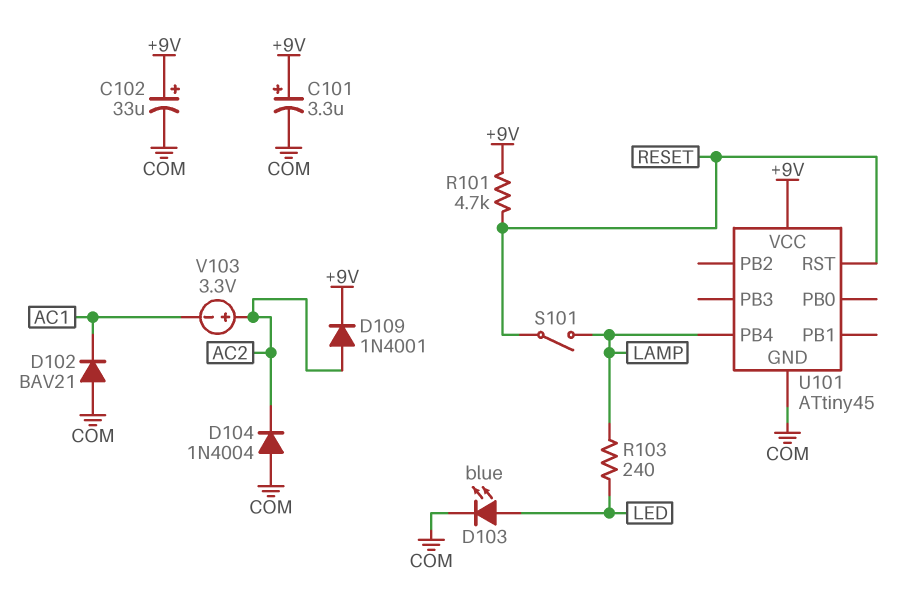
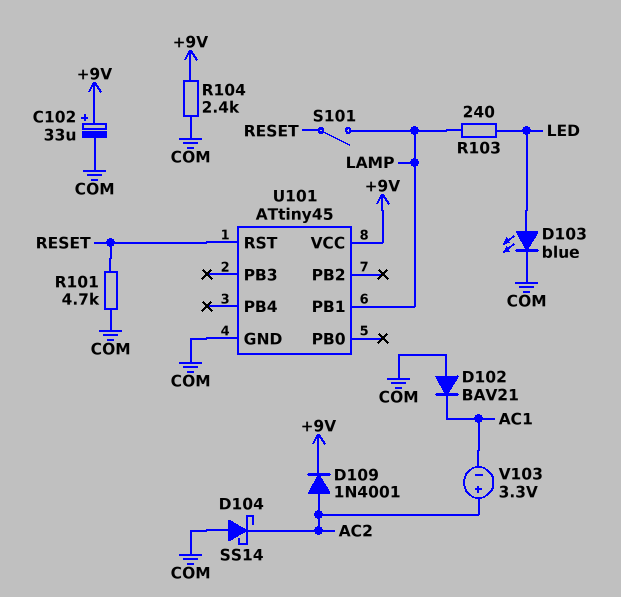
C101: 3.3uF (plus +9V, minus COM) -> none
D104: diode 1N4004 (A COM, K AC2) -> schottky SS14 (A COM, K AC2)
R101: 4.7k (+9V, RESET) -> 4.7k (COM, RESET)
R104: none -> 2.4k (+9V, COM)
U101 pin PB1: none -> LAMP
U101 pin PB4: LAMP -> none

